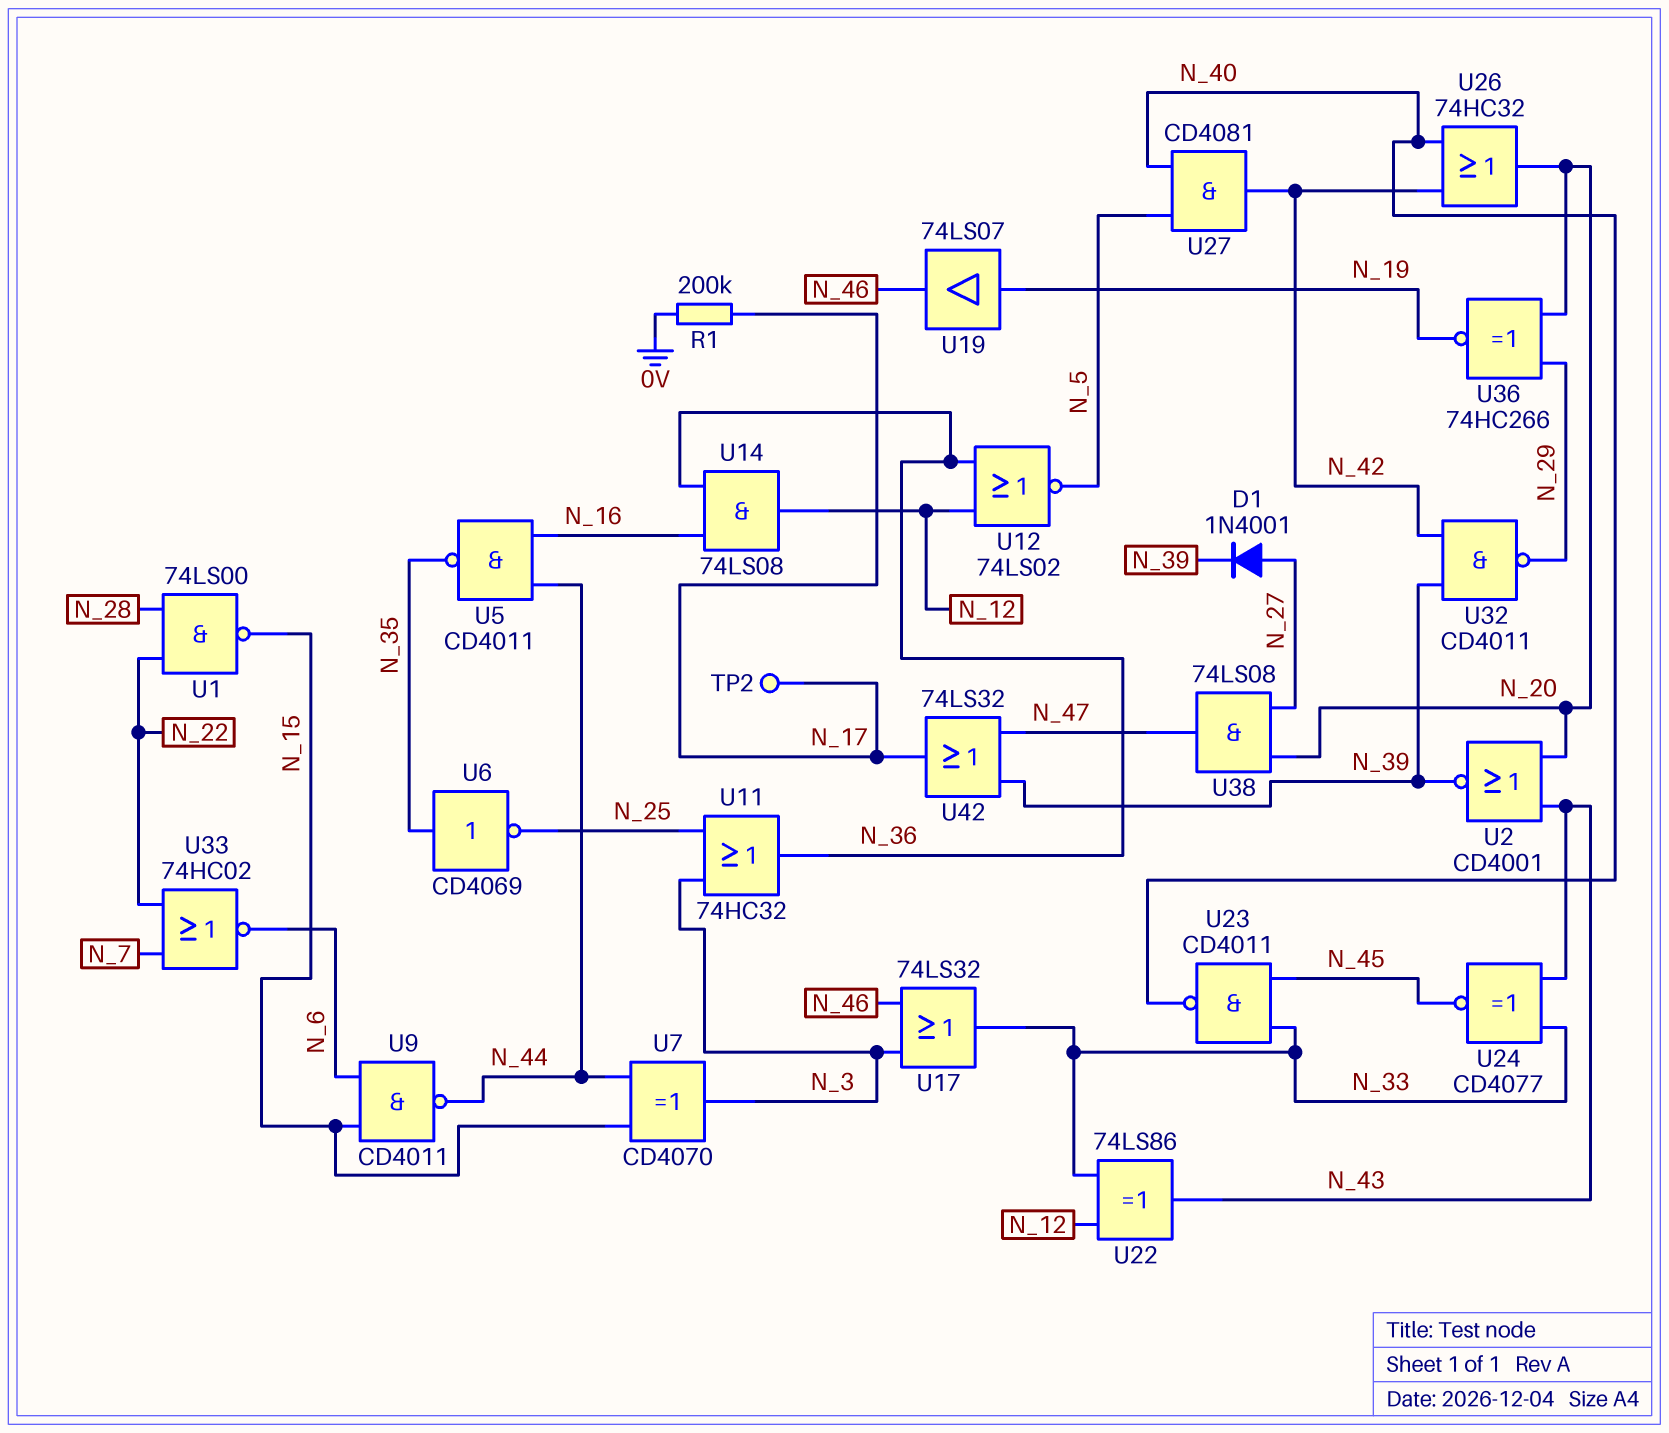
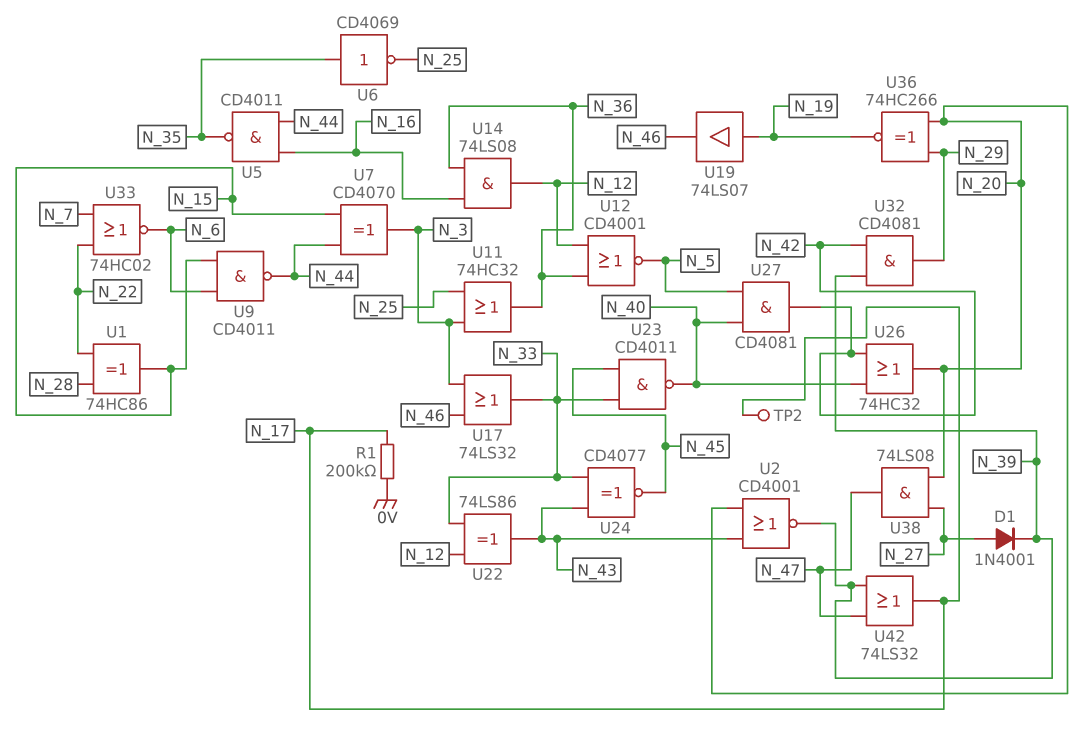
U1: NAND 74LS00 (in N_22, in N_28, out N_15) -> XOR 74HC86 (in N_22, in N_28, out N_15)
U12: NOR 74LS02 (in N_12, in N_36, out N_5) -> NOR CD4001 (in N_12, in N_36, out N_5)
U32: NAND CD4011 (in N_39, in N_42, out N_29) -> AND CD4081 (in N_39, in N_42, out N_29)

